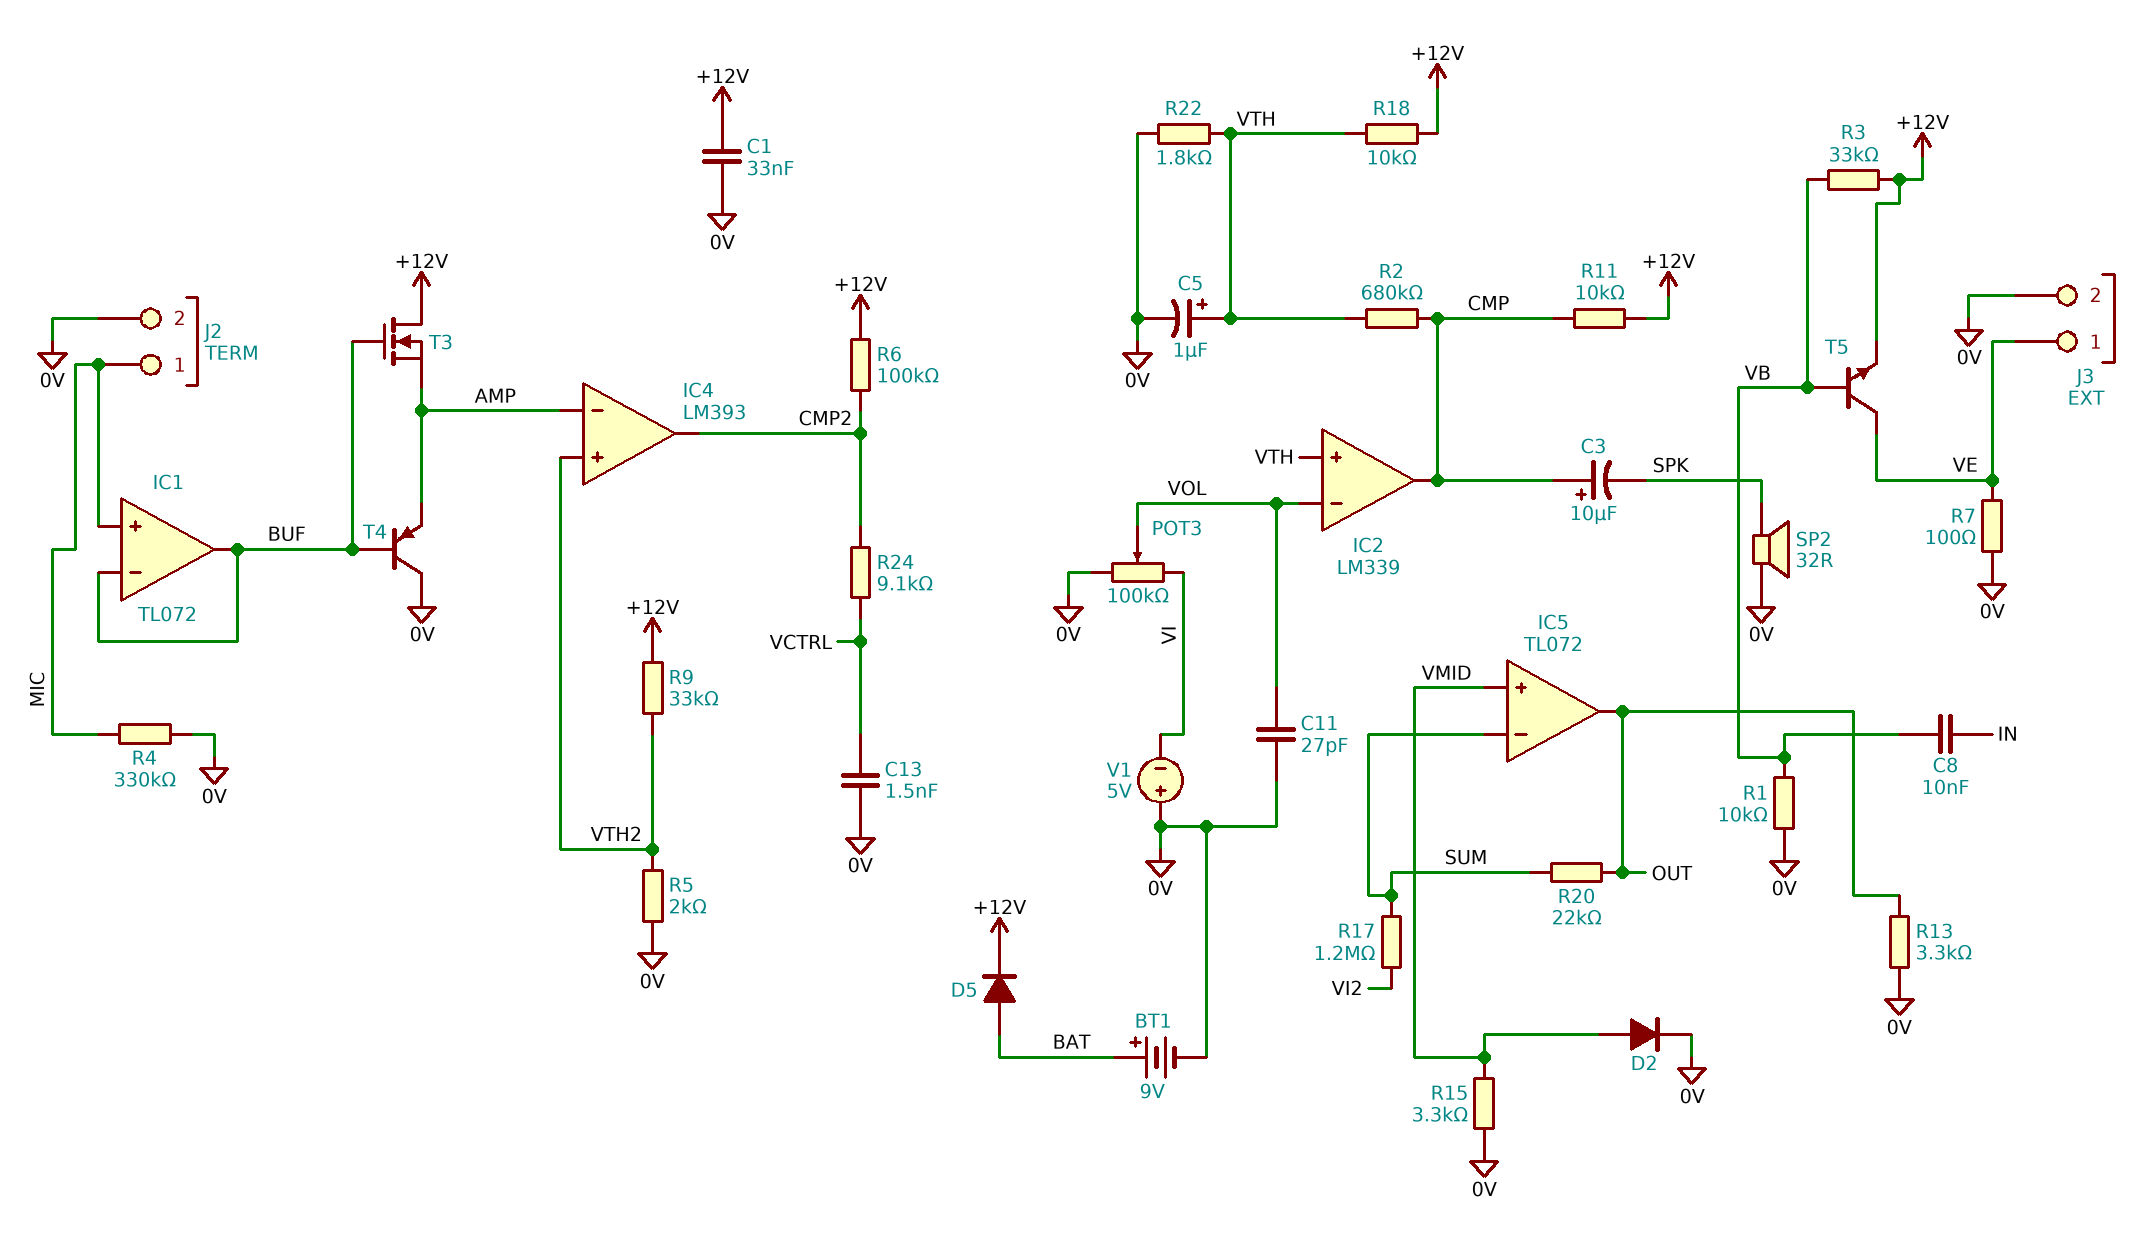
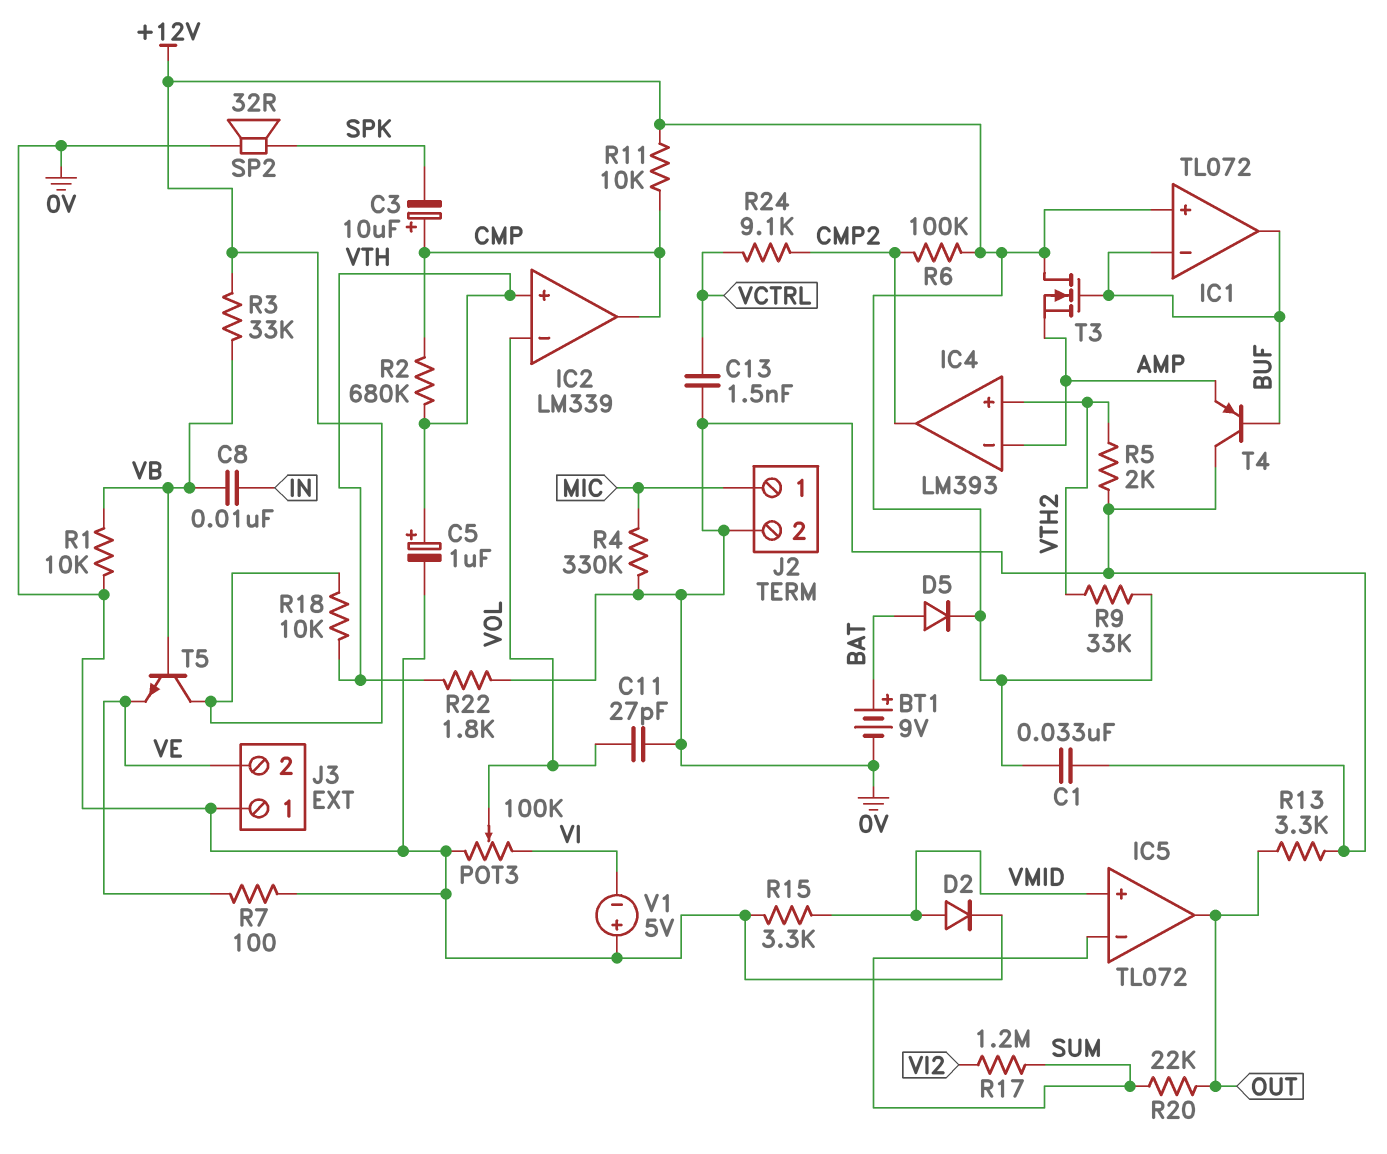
IC1 pin in+: MIC -> +12V
J3 pin 1: VE -> 0V
J3 pin 2: 0V -> VE
T5: NPN (B VB, C VE, E +12V) -> NPN (B VB, C +12V, E VE)

